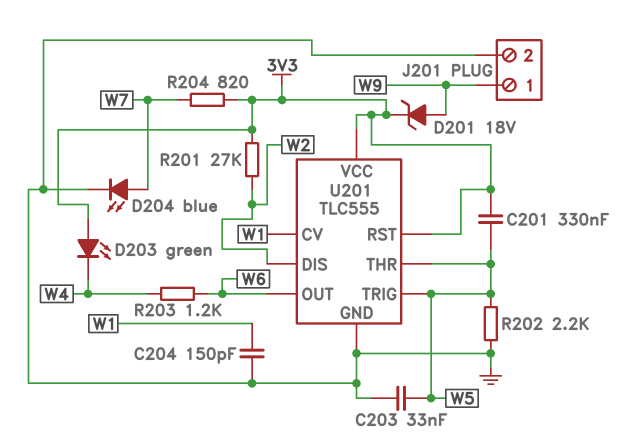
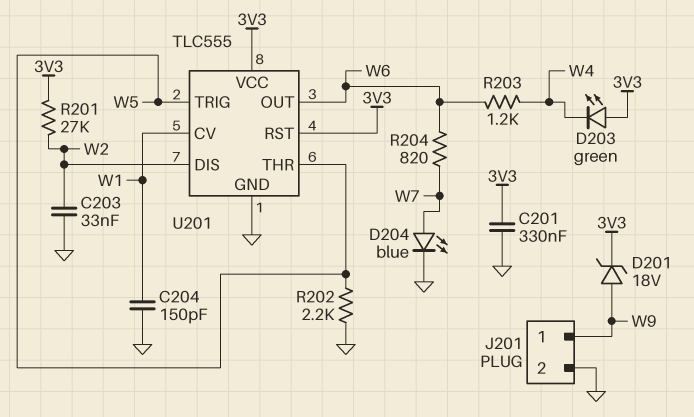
C201: 330nF (3V3, W5) -> 330nF (3V3, GND)
C203: 33nF (GND, W5) -> 33nF (GND, W2)
R204: 820 (3V3, W7) -> 820 (W6, W7)

